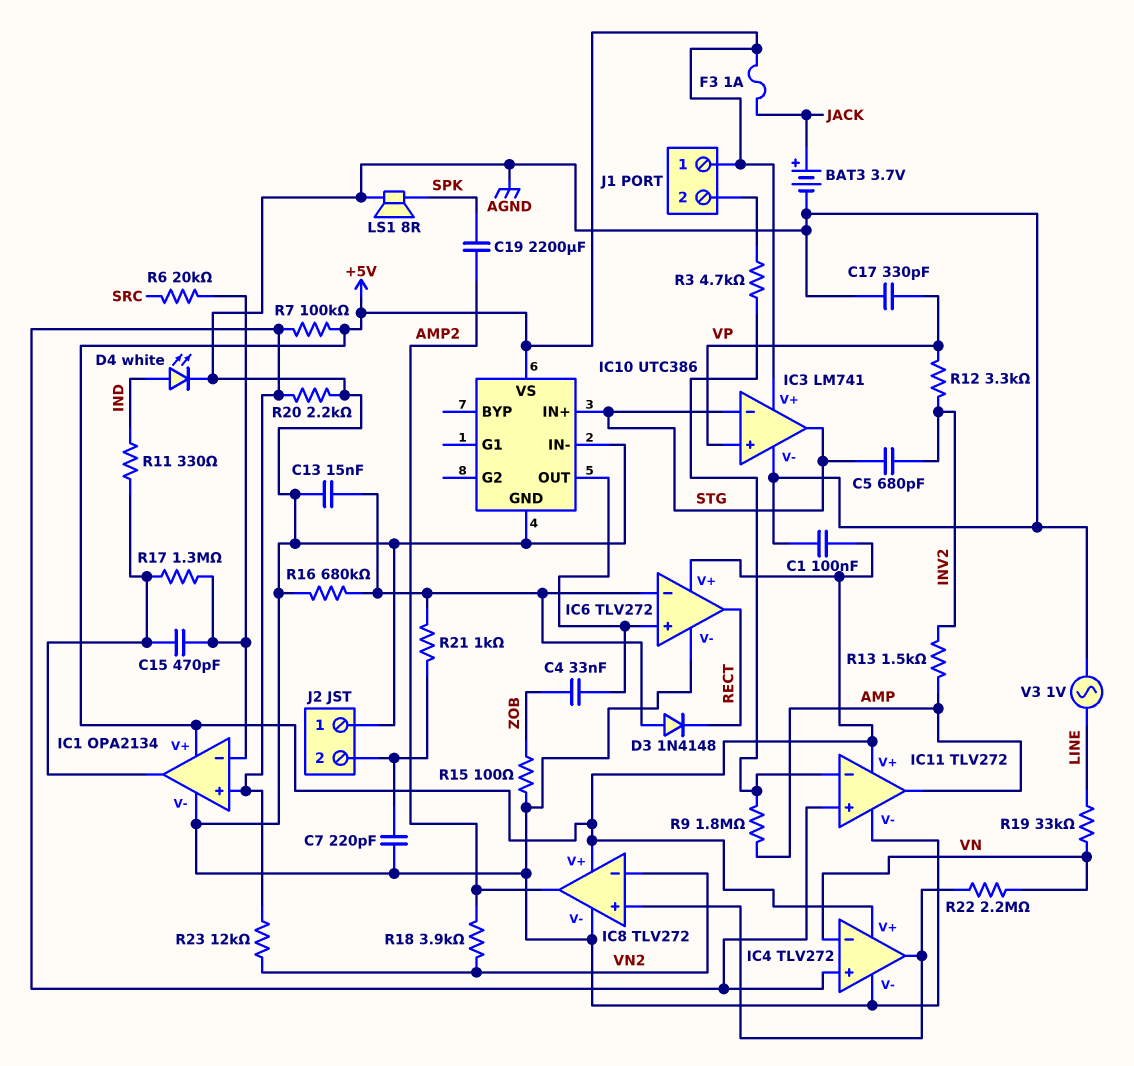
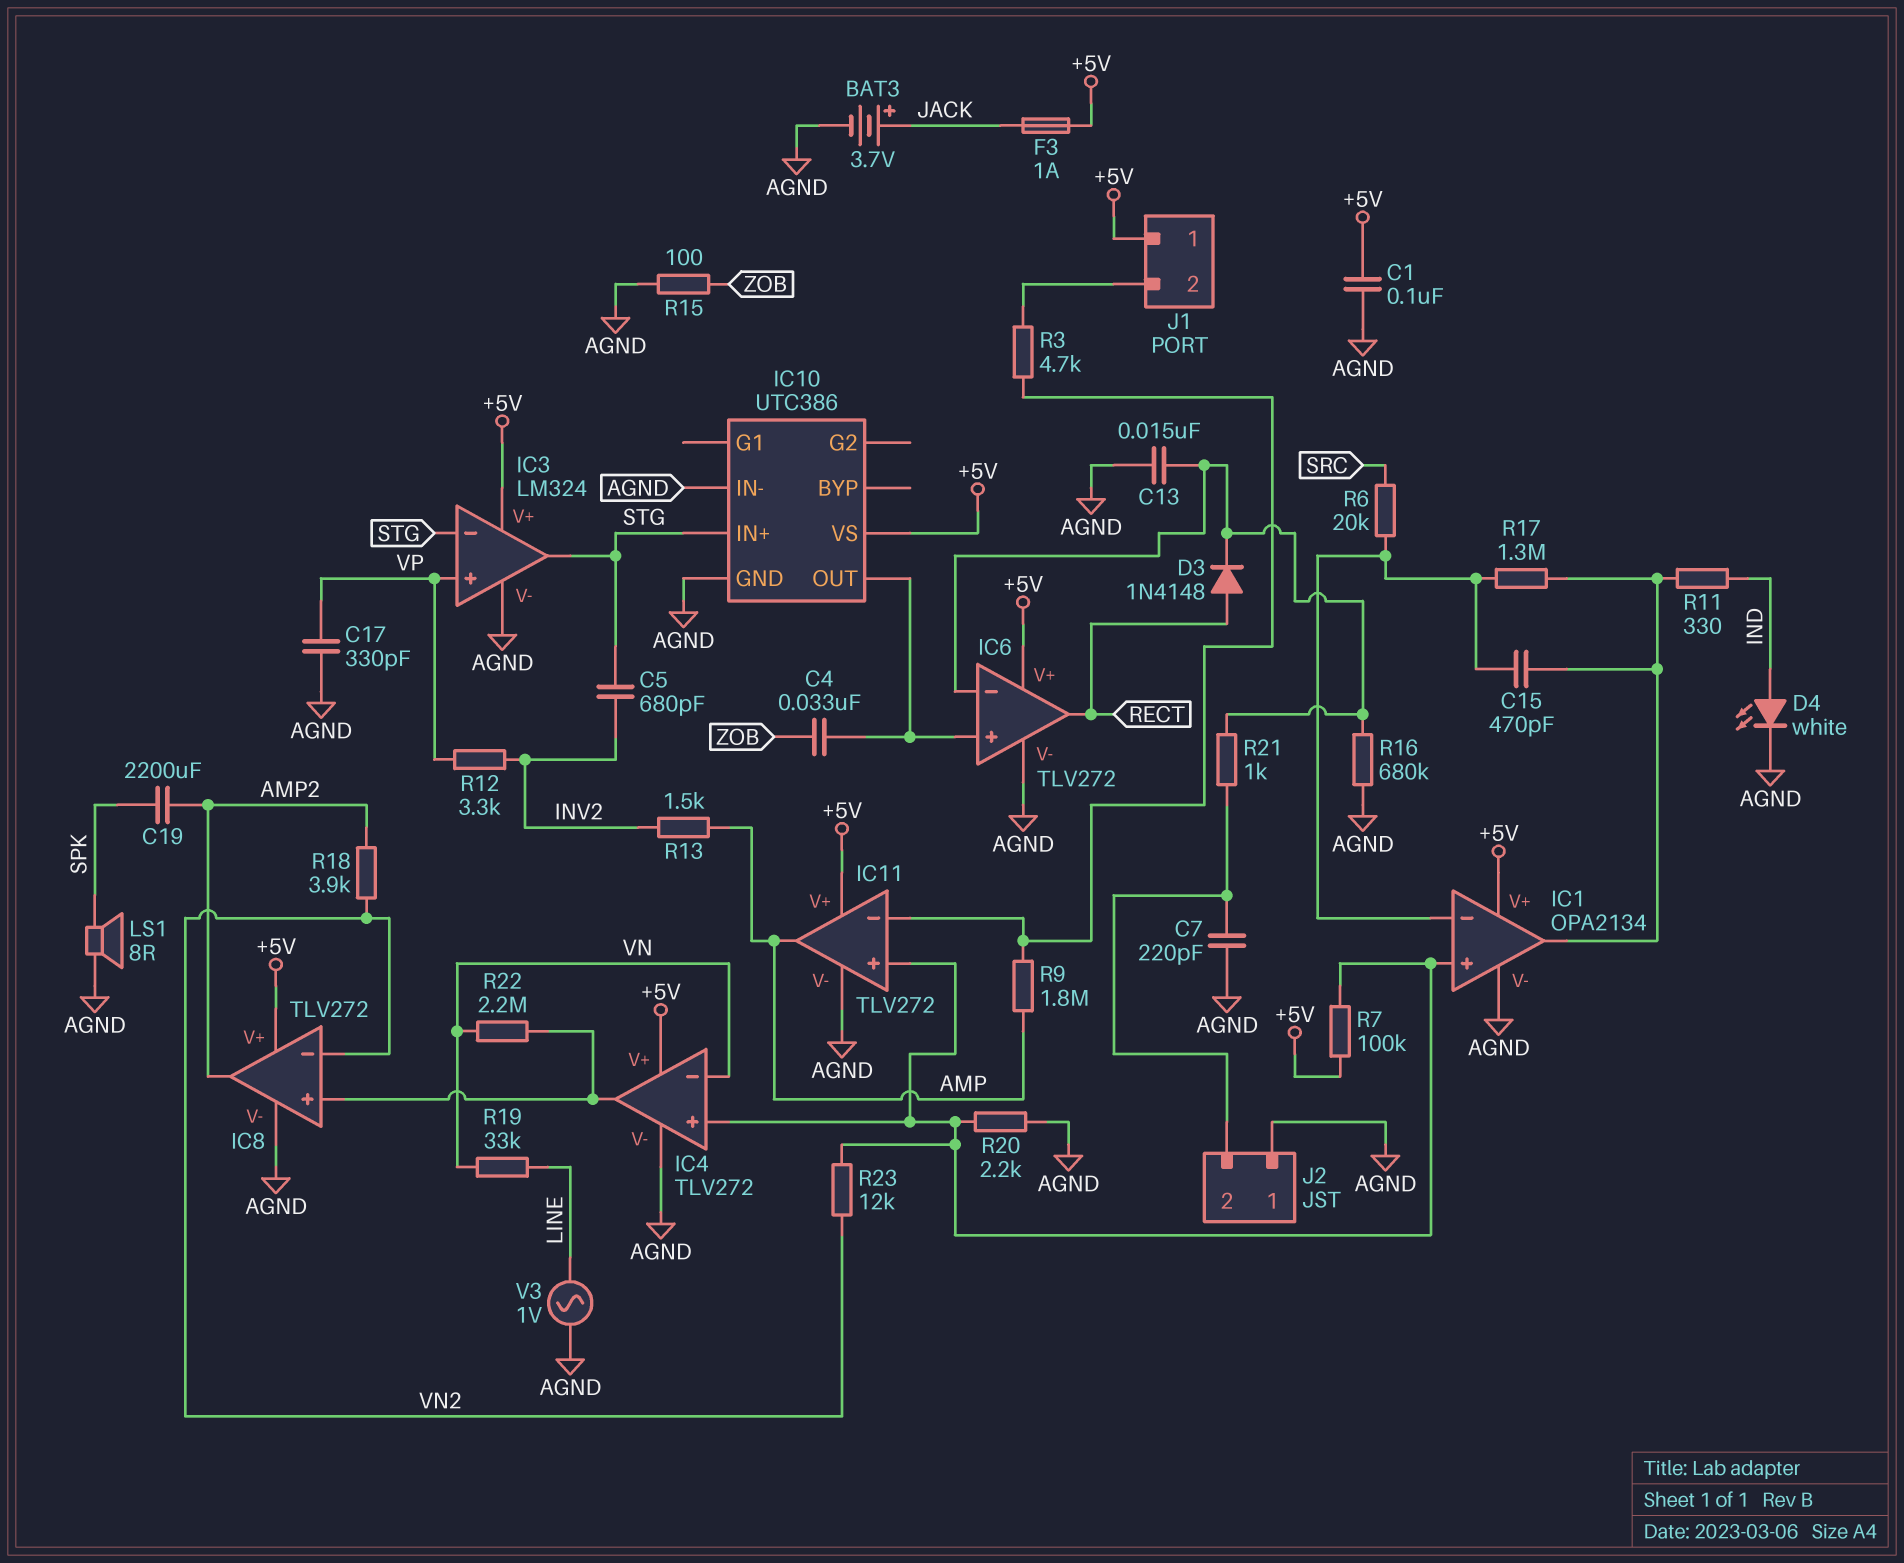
D3: diode 1N4148 (A IC6/in-, K RECT) -> diode 1N4148 (A RECT, K IC6/in-)
IC3: LM741 -> LM324

